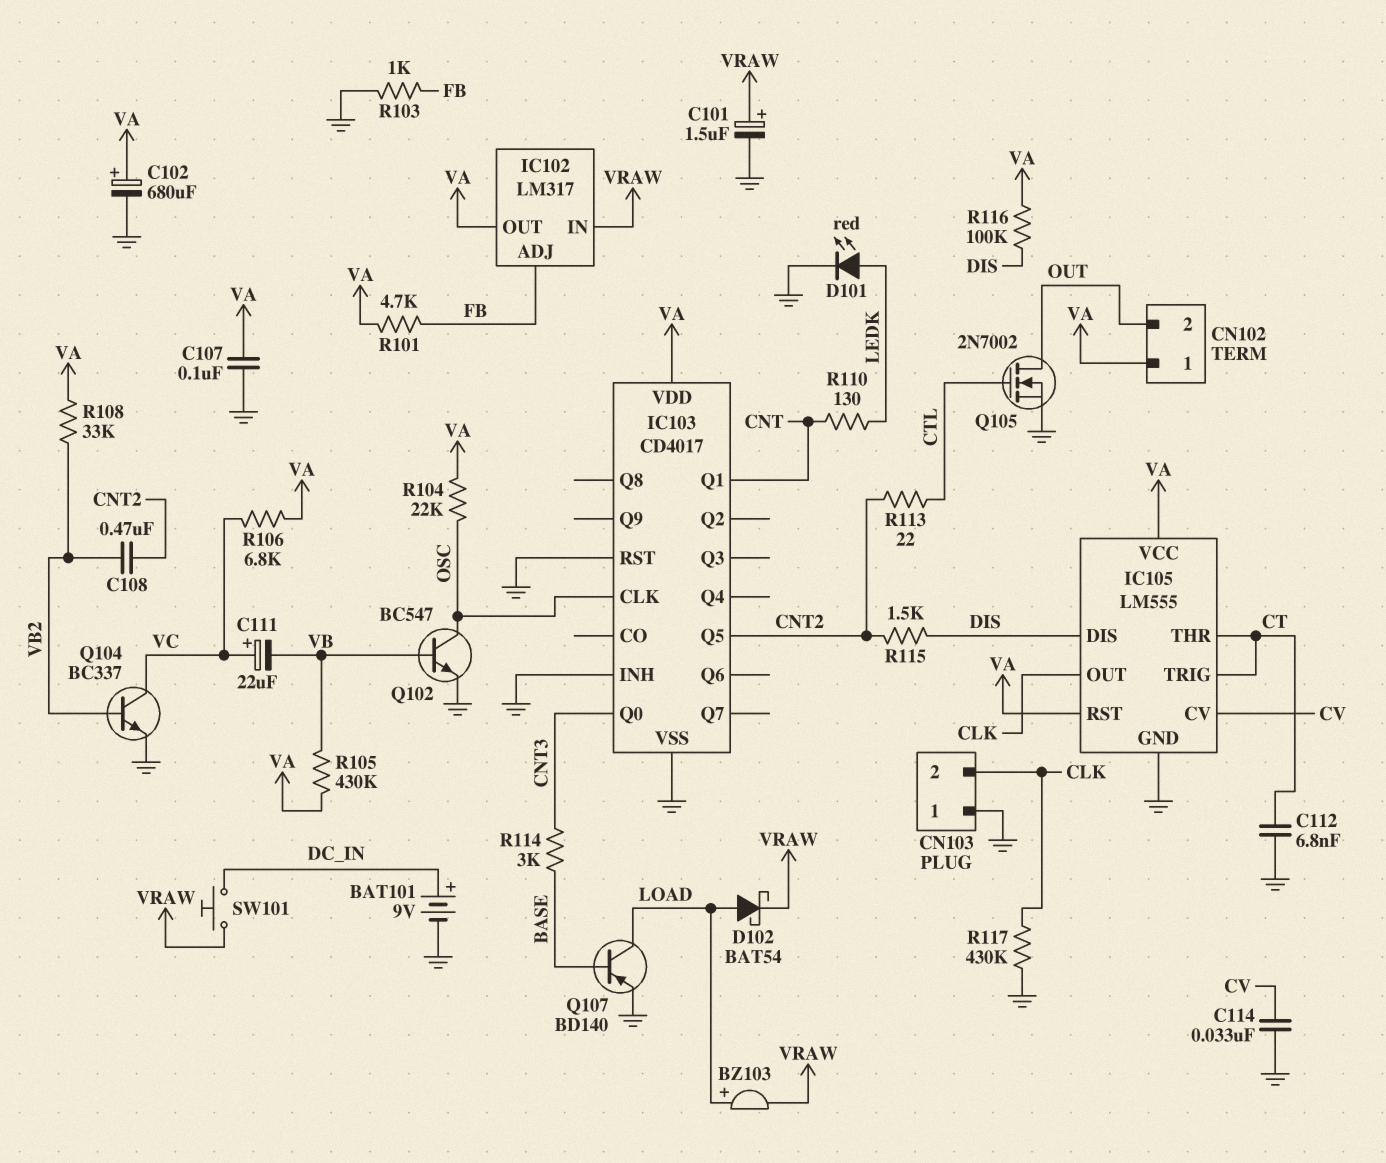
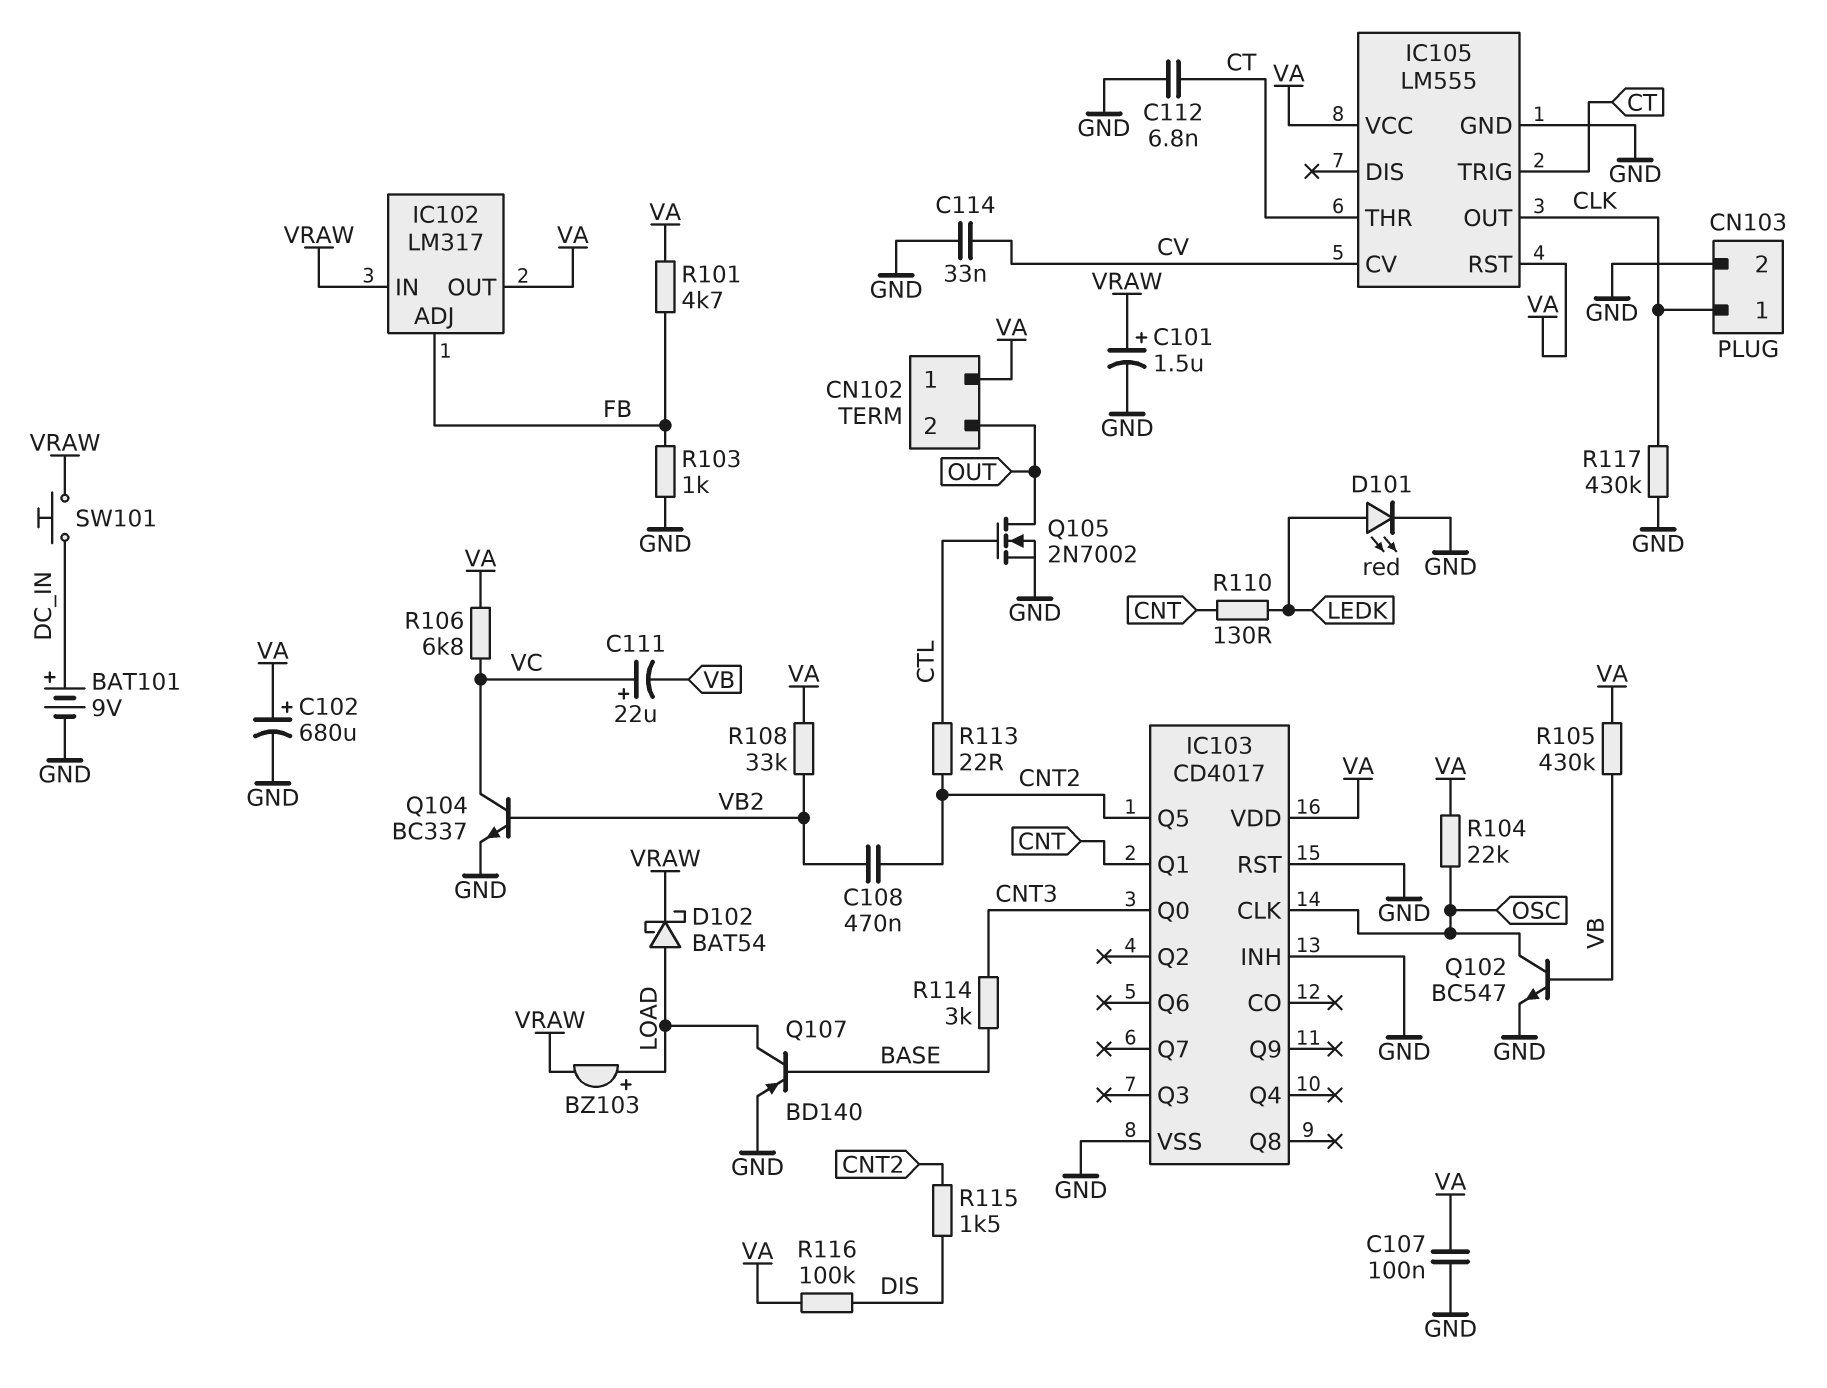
CN103 pin 1: GND -> CLK
CN103 pin 2: CLK -> GND
IC105 pin DIS: DIS -> none

